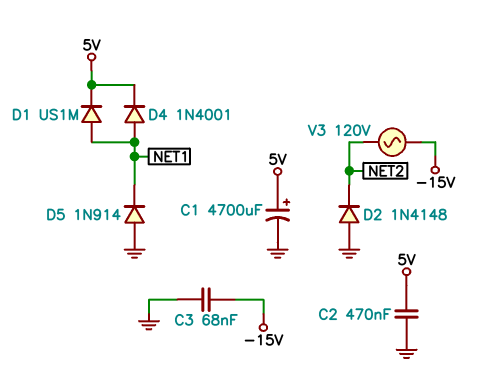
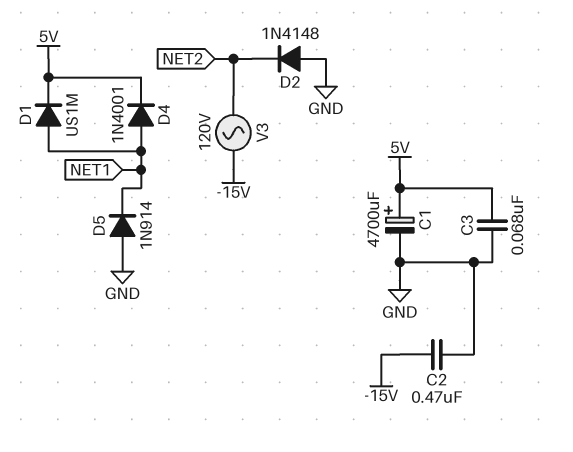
C2: 470nF (5V, GND) -> 470nF (-15V, GND)
C3: 68nF (-15V, GND) -> 68nF (5V, GND)

